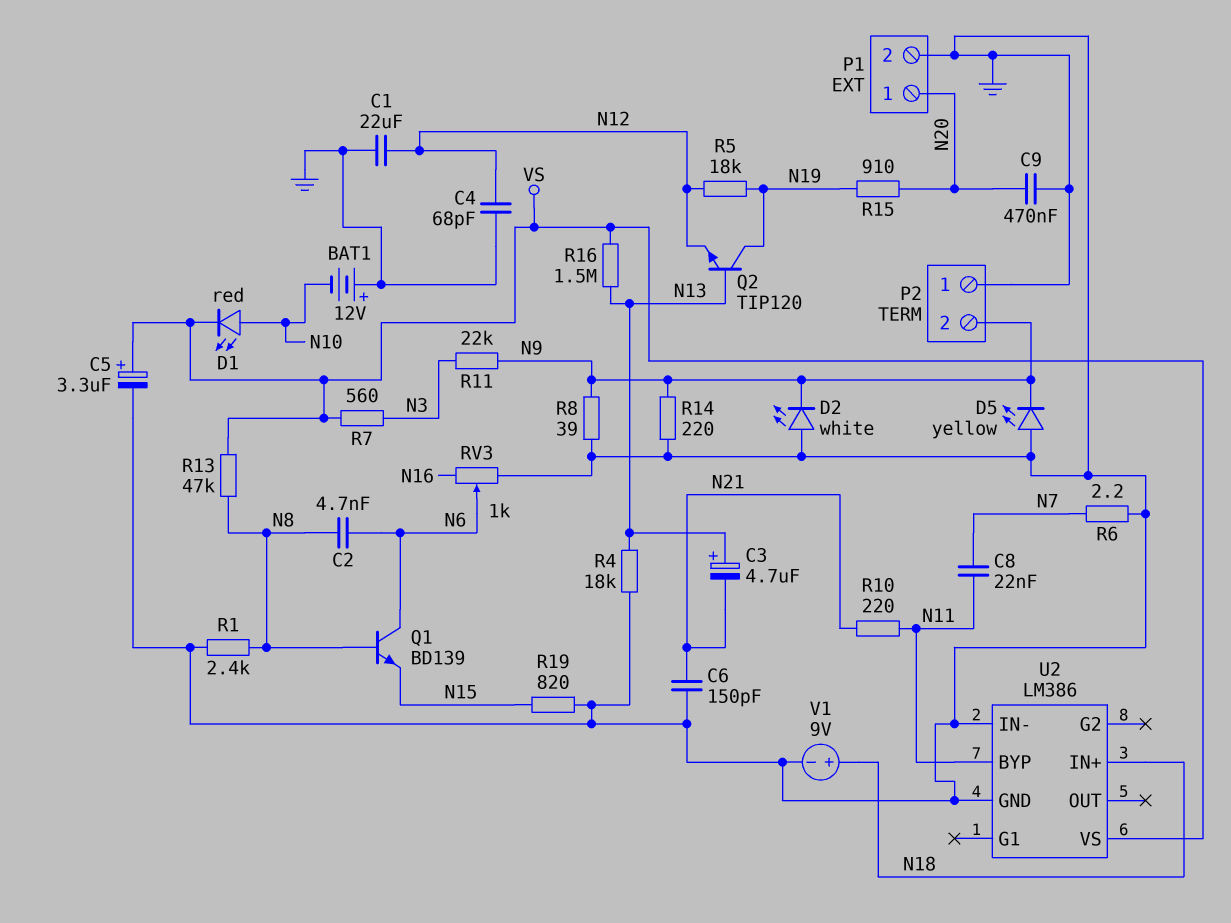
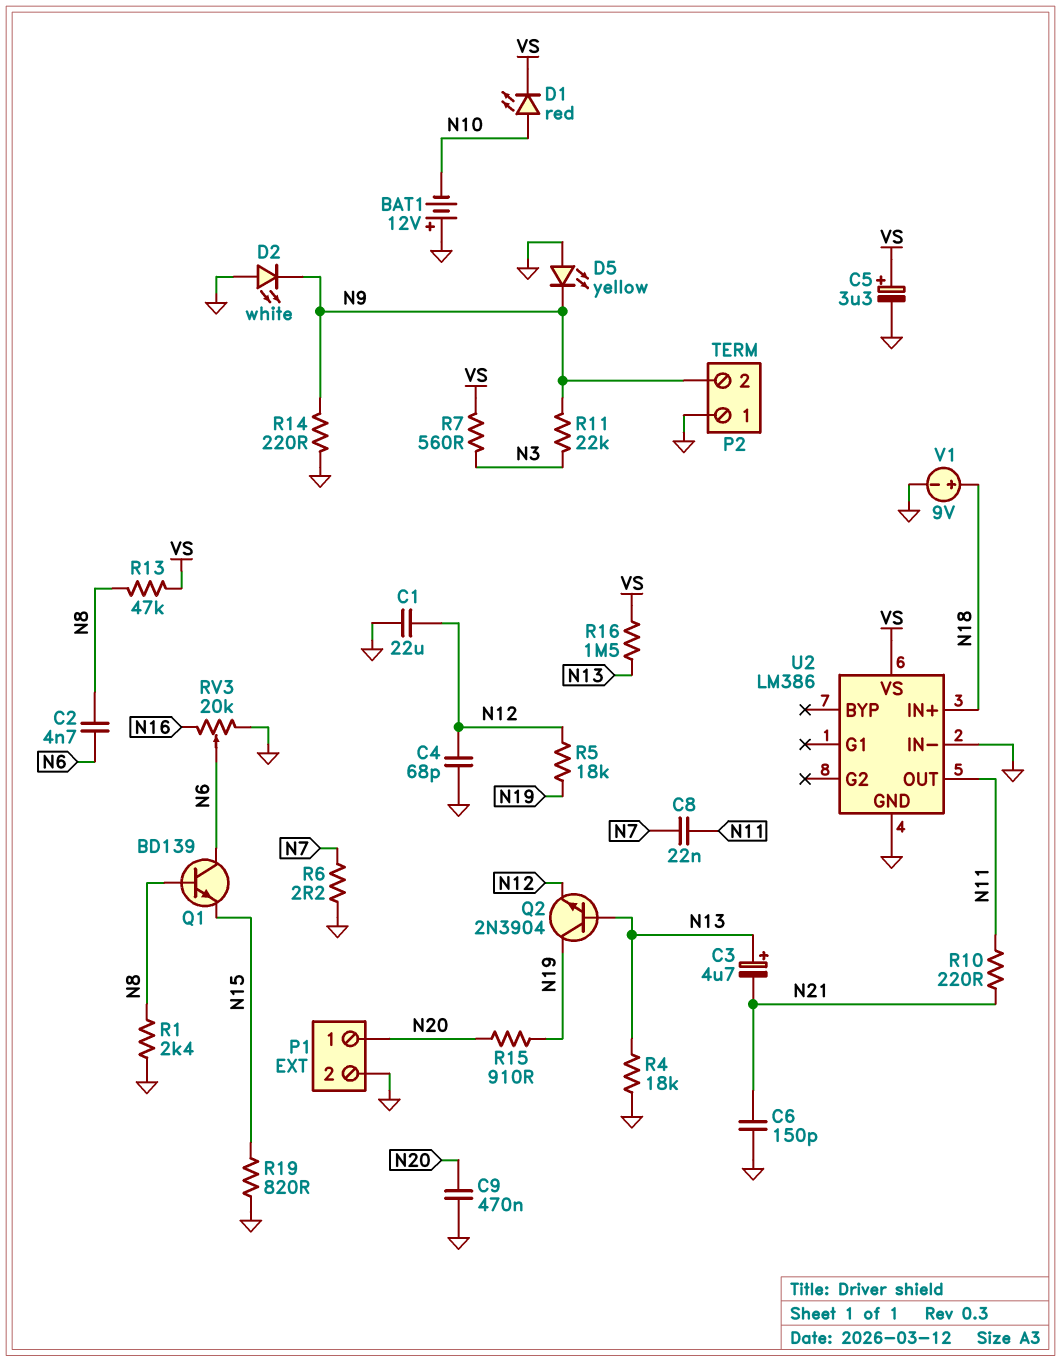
Q2: NPN TIP120 (B N13, C N19, E N12) -> NPN 2N3904 (B N13, C N19, E N12)
R8: 39 (GND, N9) -> none
RV3: 1k (GND, N16, wiper N6) -> 20k (GND, N16, wiper N6)
U2 pin BYP: N11 -> none
U2 pin OUT: none -> N11

